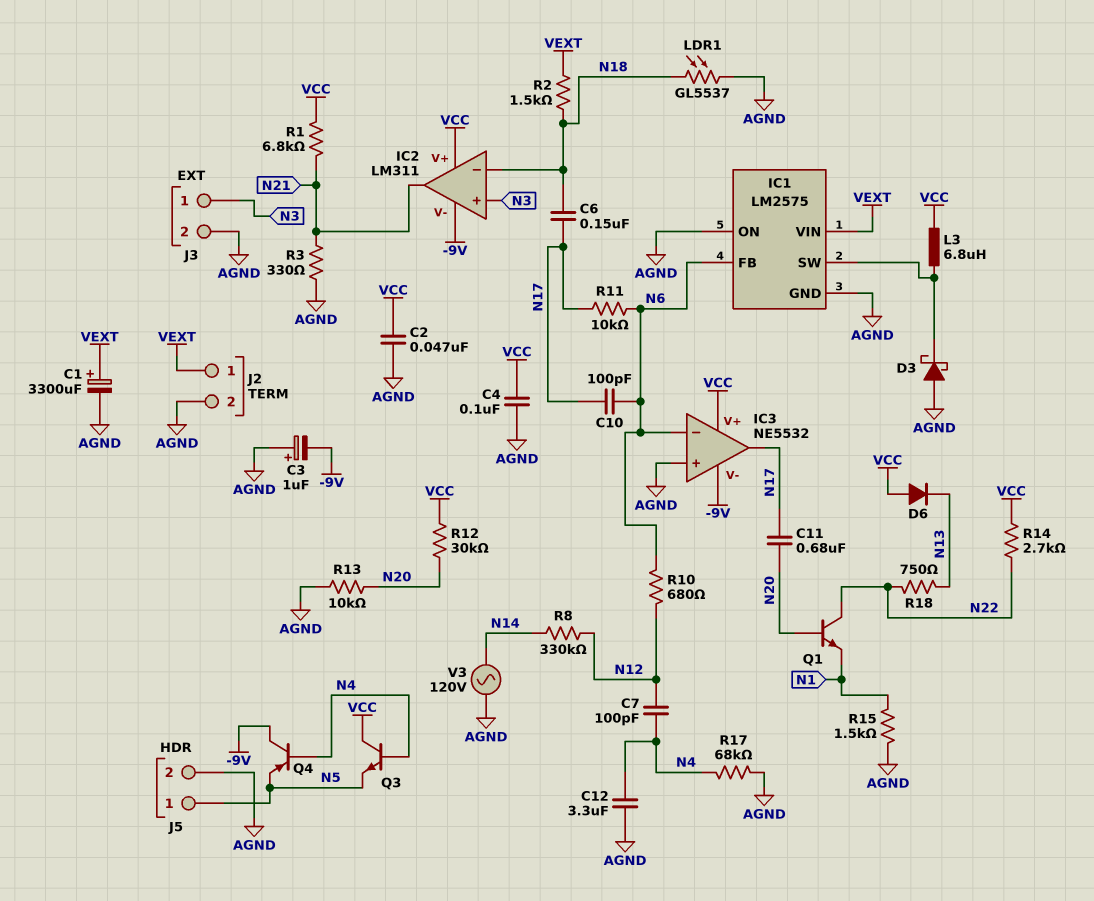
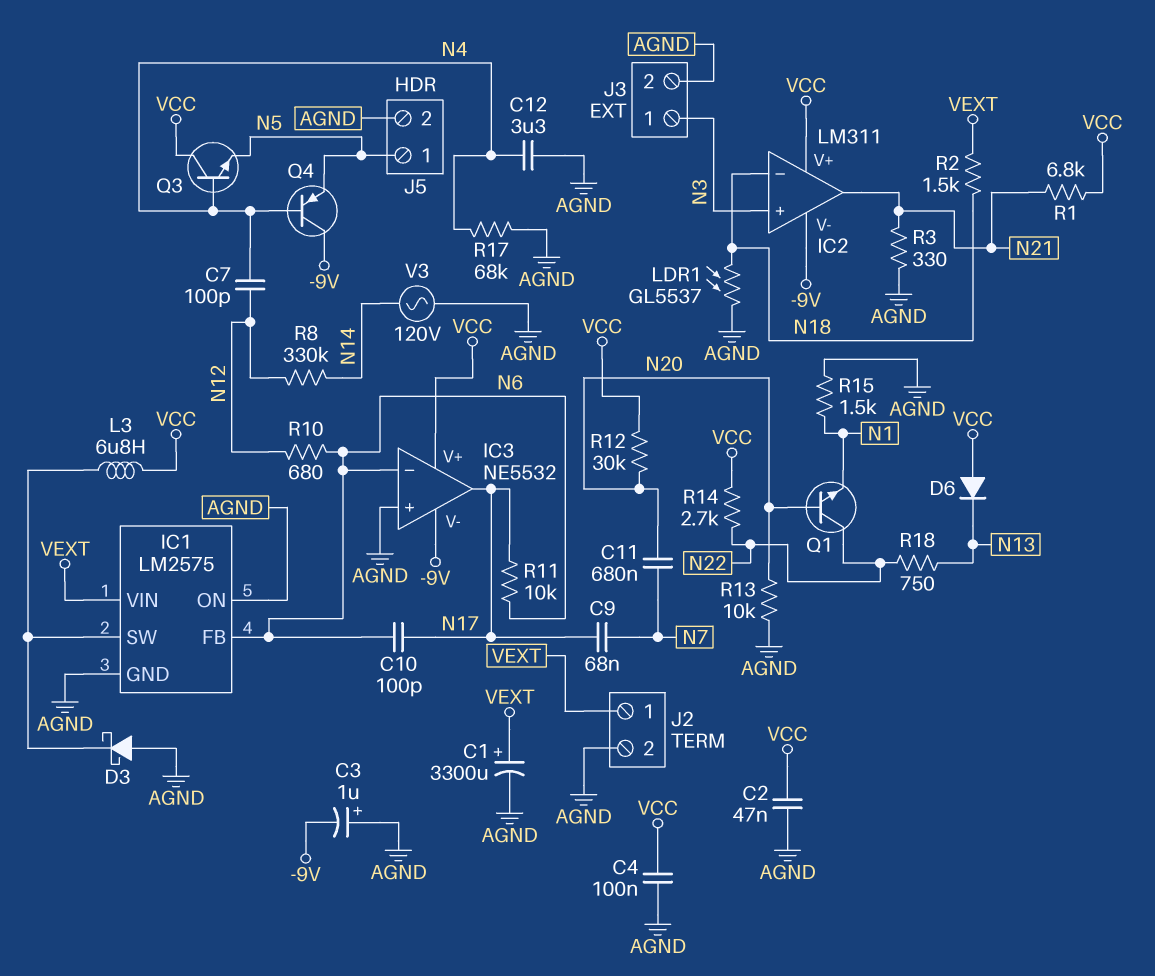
C6: 150nF (N17, N18) -> none
C9: none -> 68nF (N7, N17)
C11: 680nF (N17, N20) -> 680nF (N7, N20)

